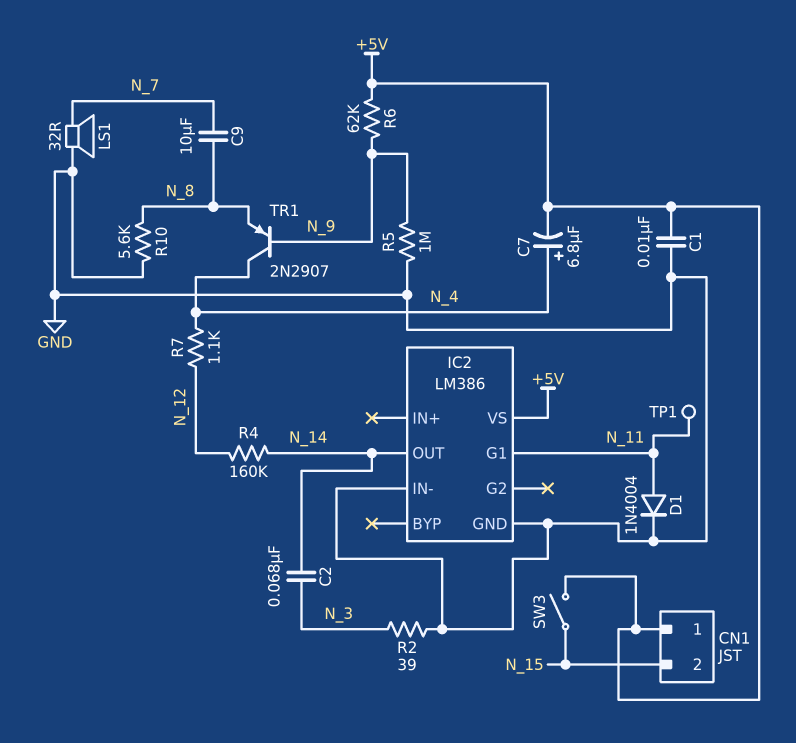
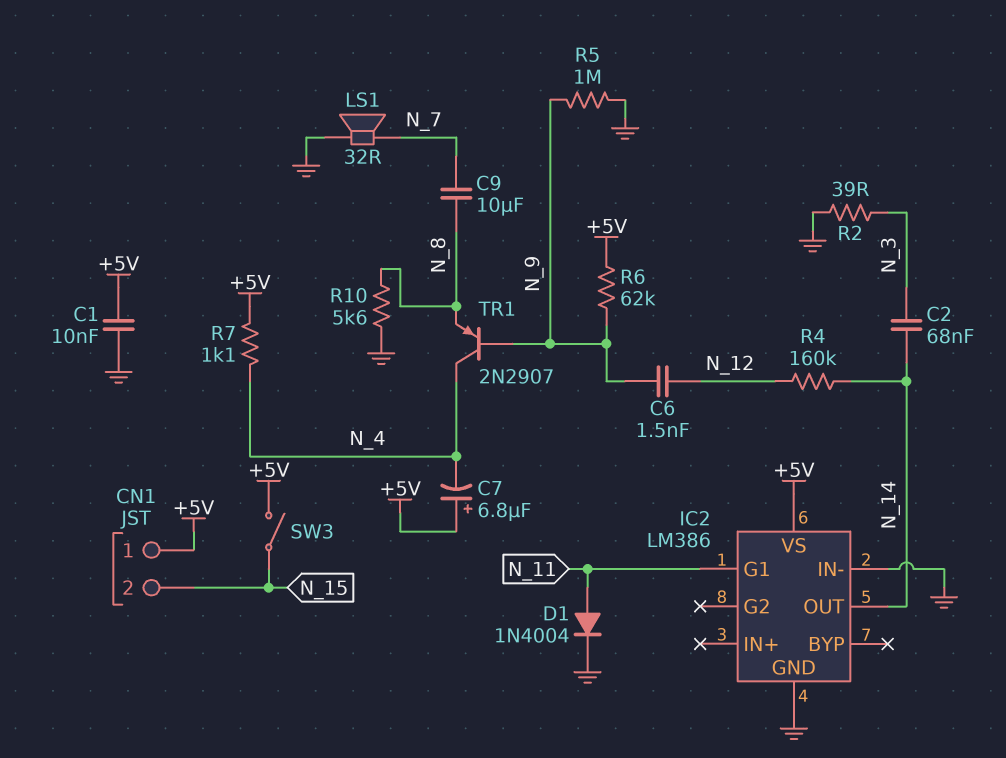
C6: none -> 1.5nF (N_9, N_12)
C7: 6.8uF (plus N_4, minus +5V) -> 6.8uF (plus +5V, minus N_4)
R7: 1.1k (N_4, N_12) -> 1.1k (+5V, N_4)
TP1: test point (N_11) -> none

